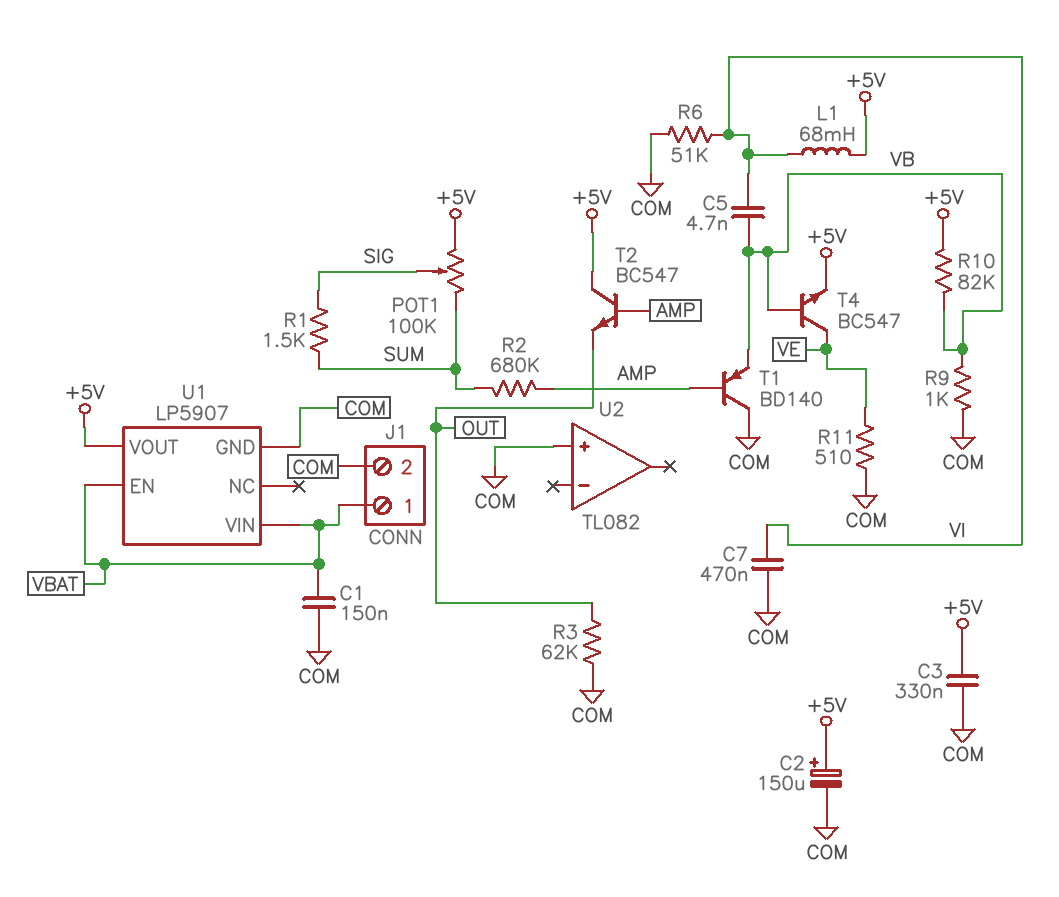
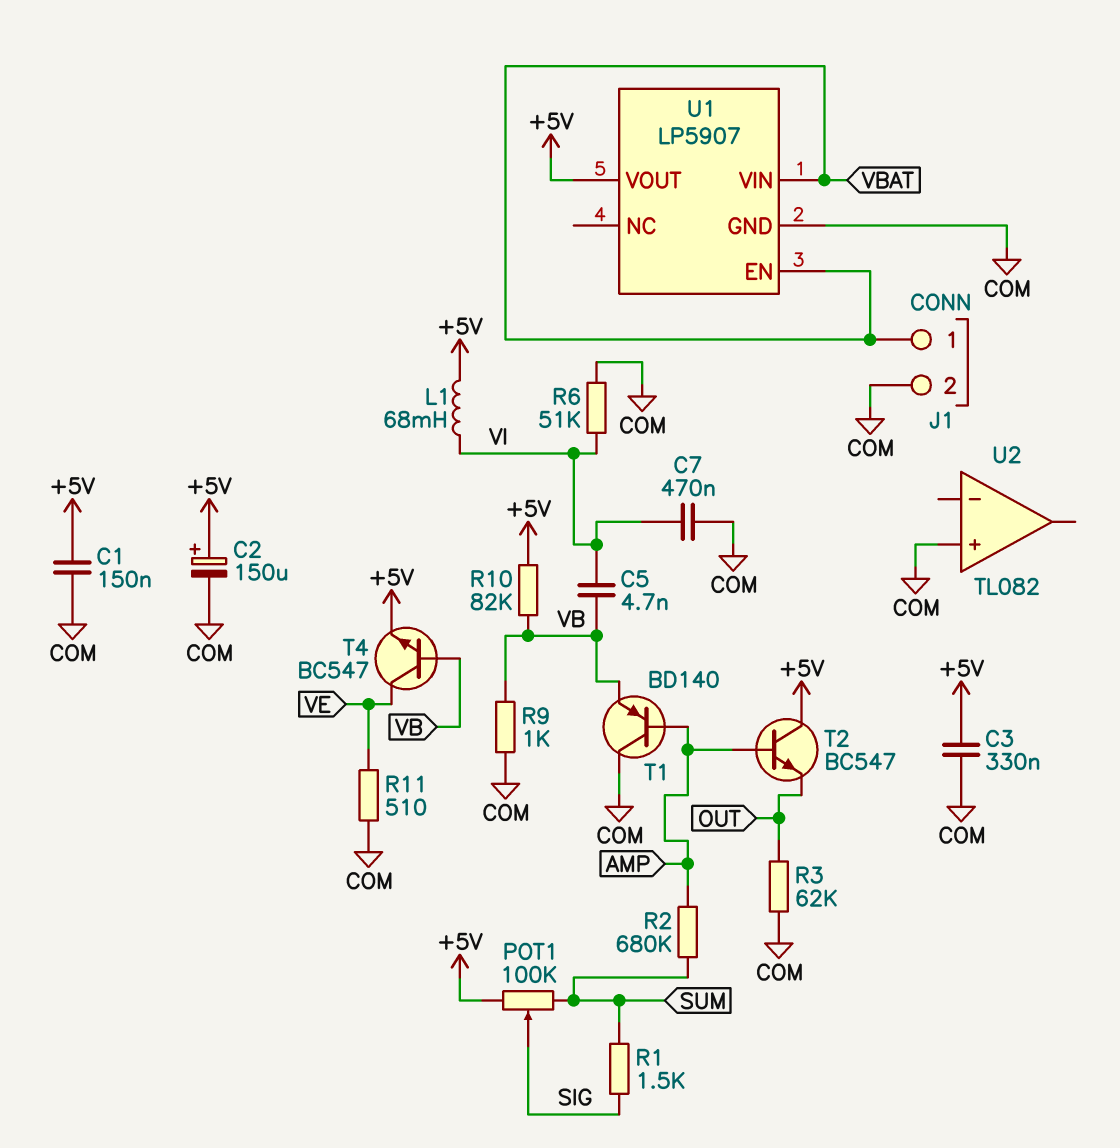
C1: 150nF (COM, VBAT) -> 150nF (+5V, COM)

